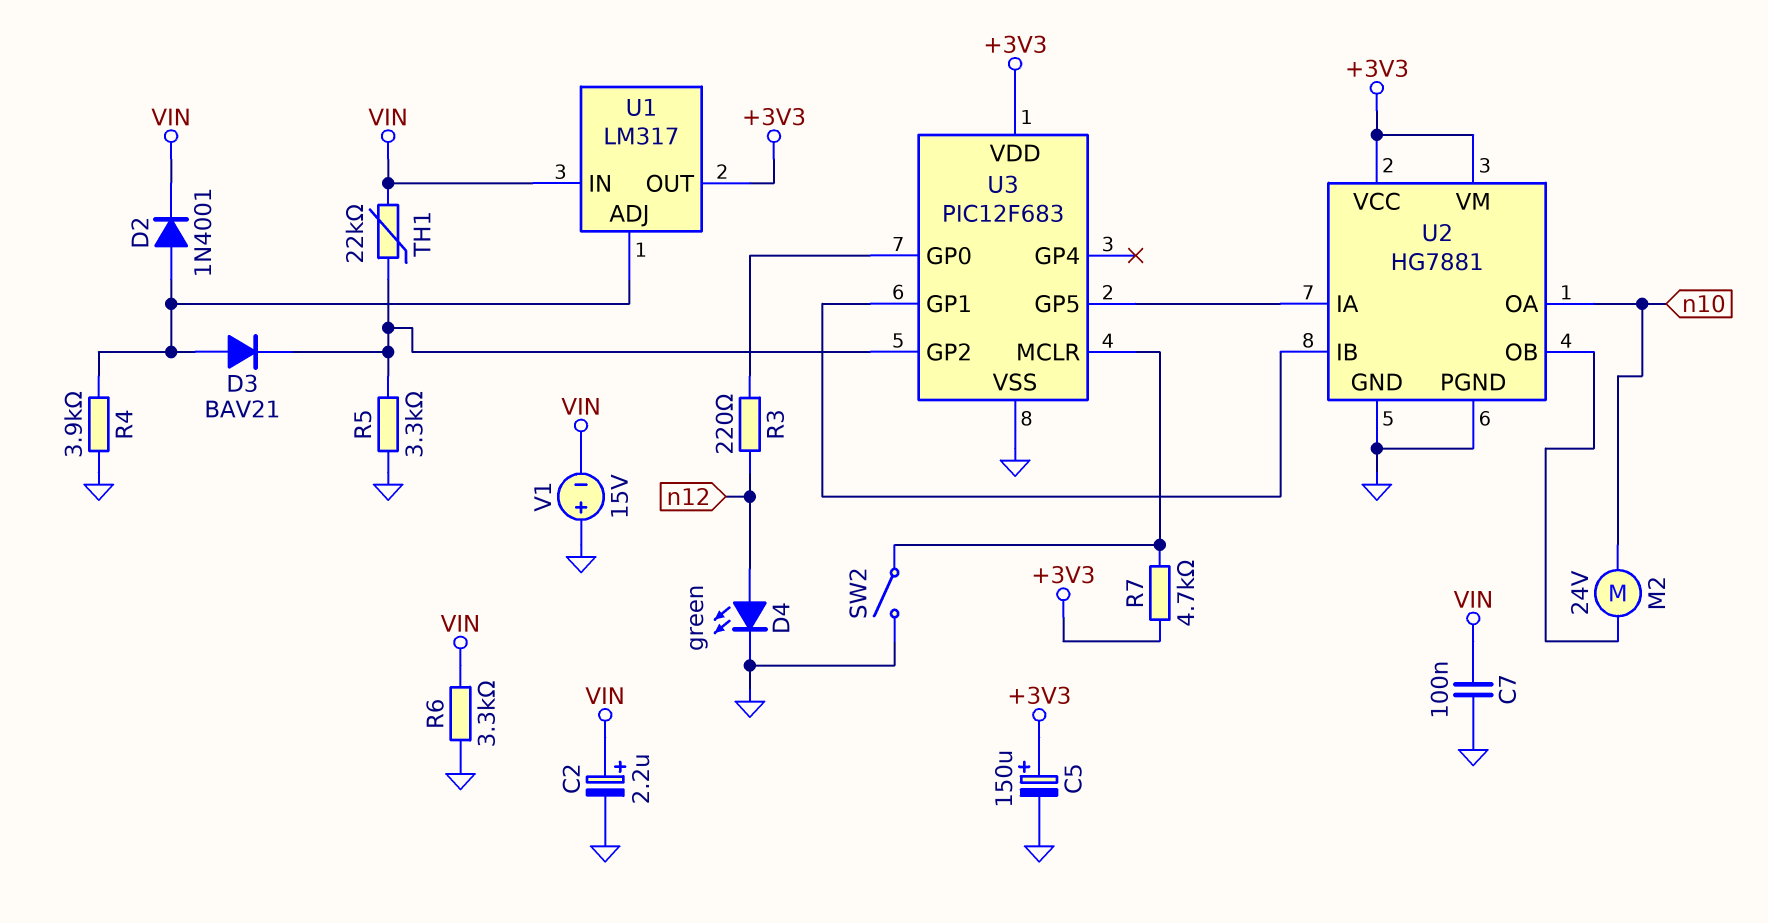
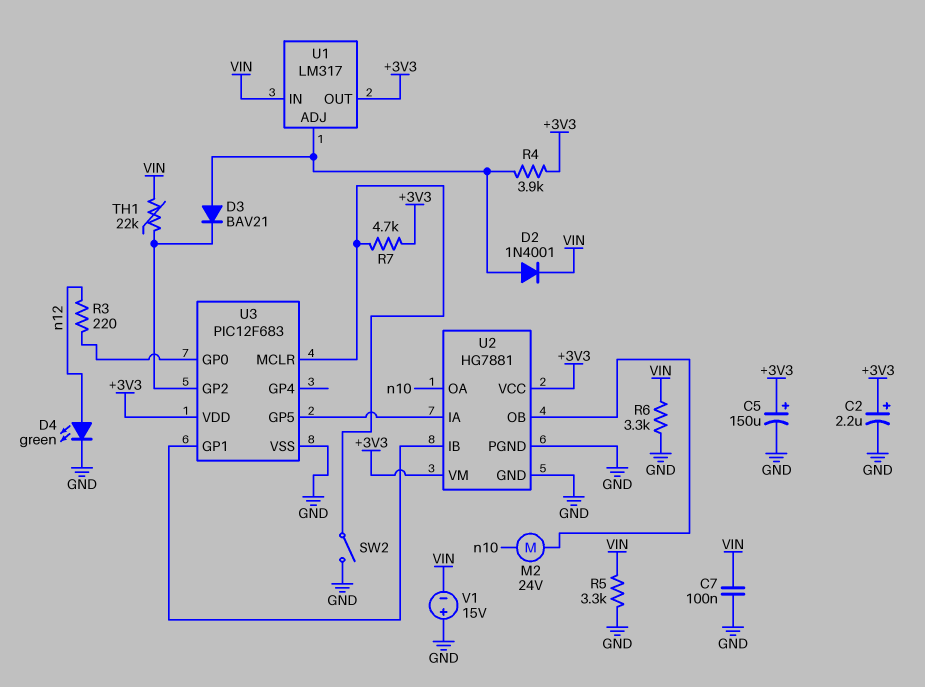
C2: 2.2uF (plus VIN, minus GND) -> 2.2uF (plus +3V3, minus GND)
R4: 3.9k (GND, U1/ADJ) -> 3.9k (+3V3, U1/ADJ)
R5: 3.3k (GND, U3/GP2) -> 3.3k (GND, VIN)

